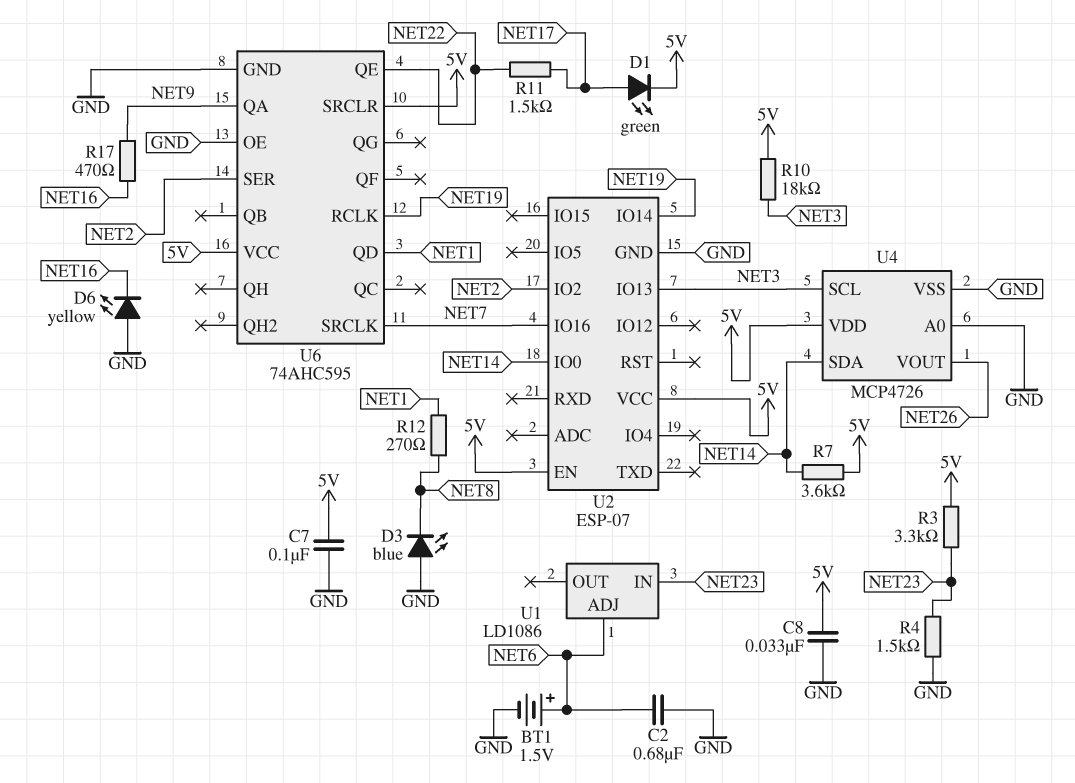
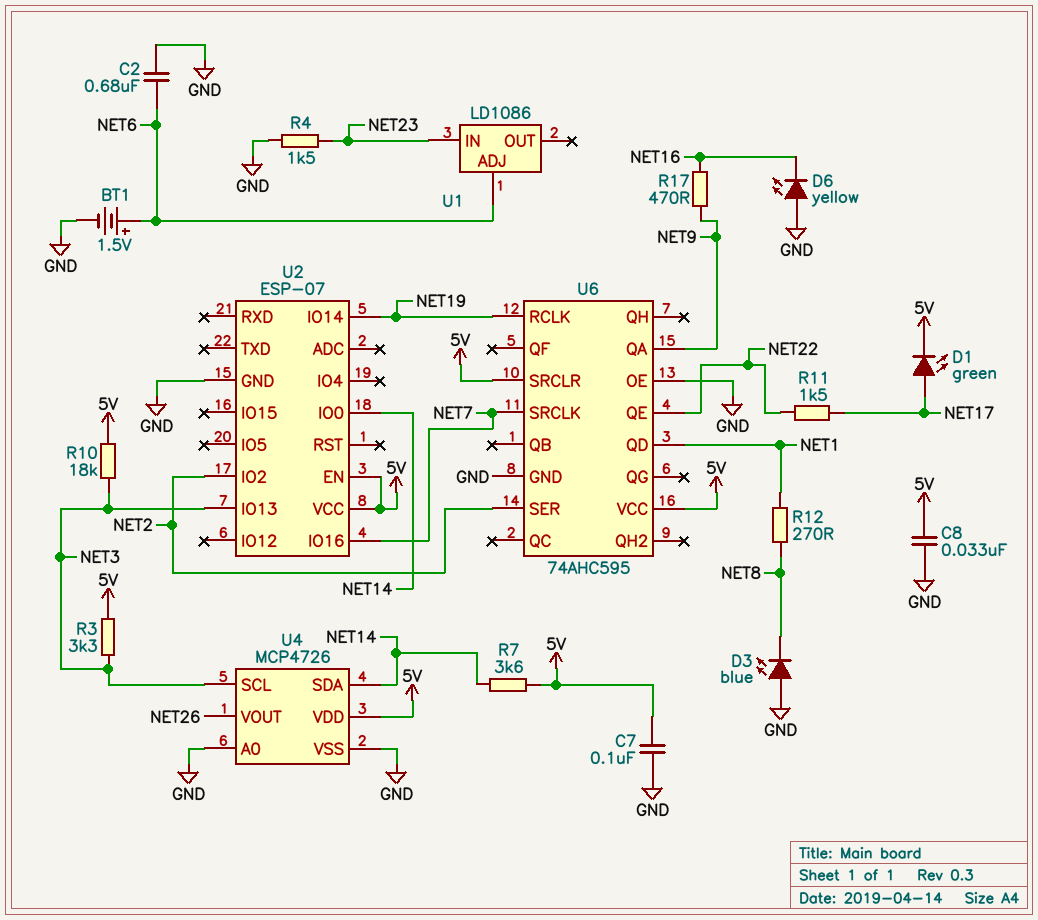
R3: 3.3k (5V, NET23) -> 3.3k (5V, NET3)

